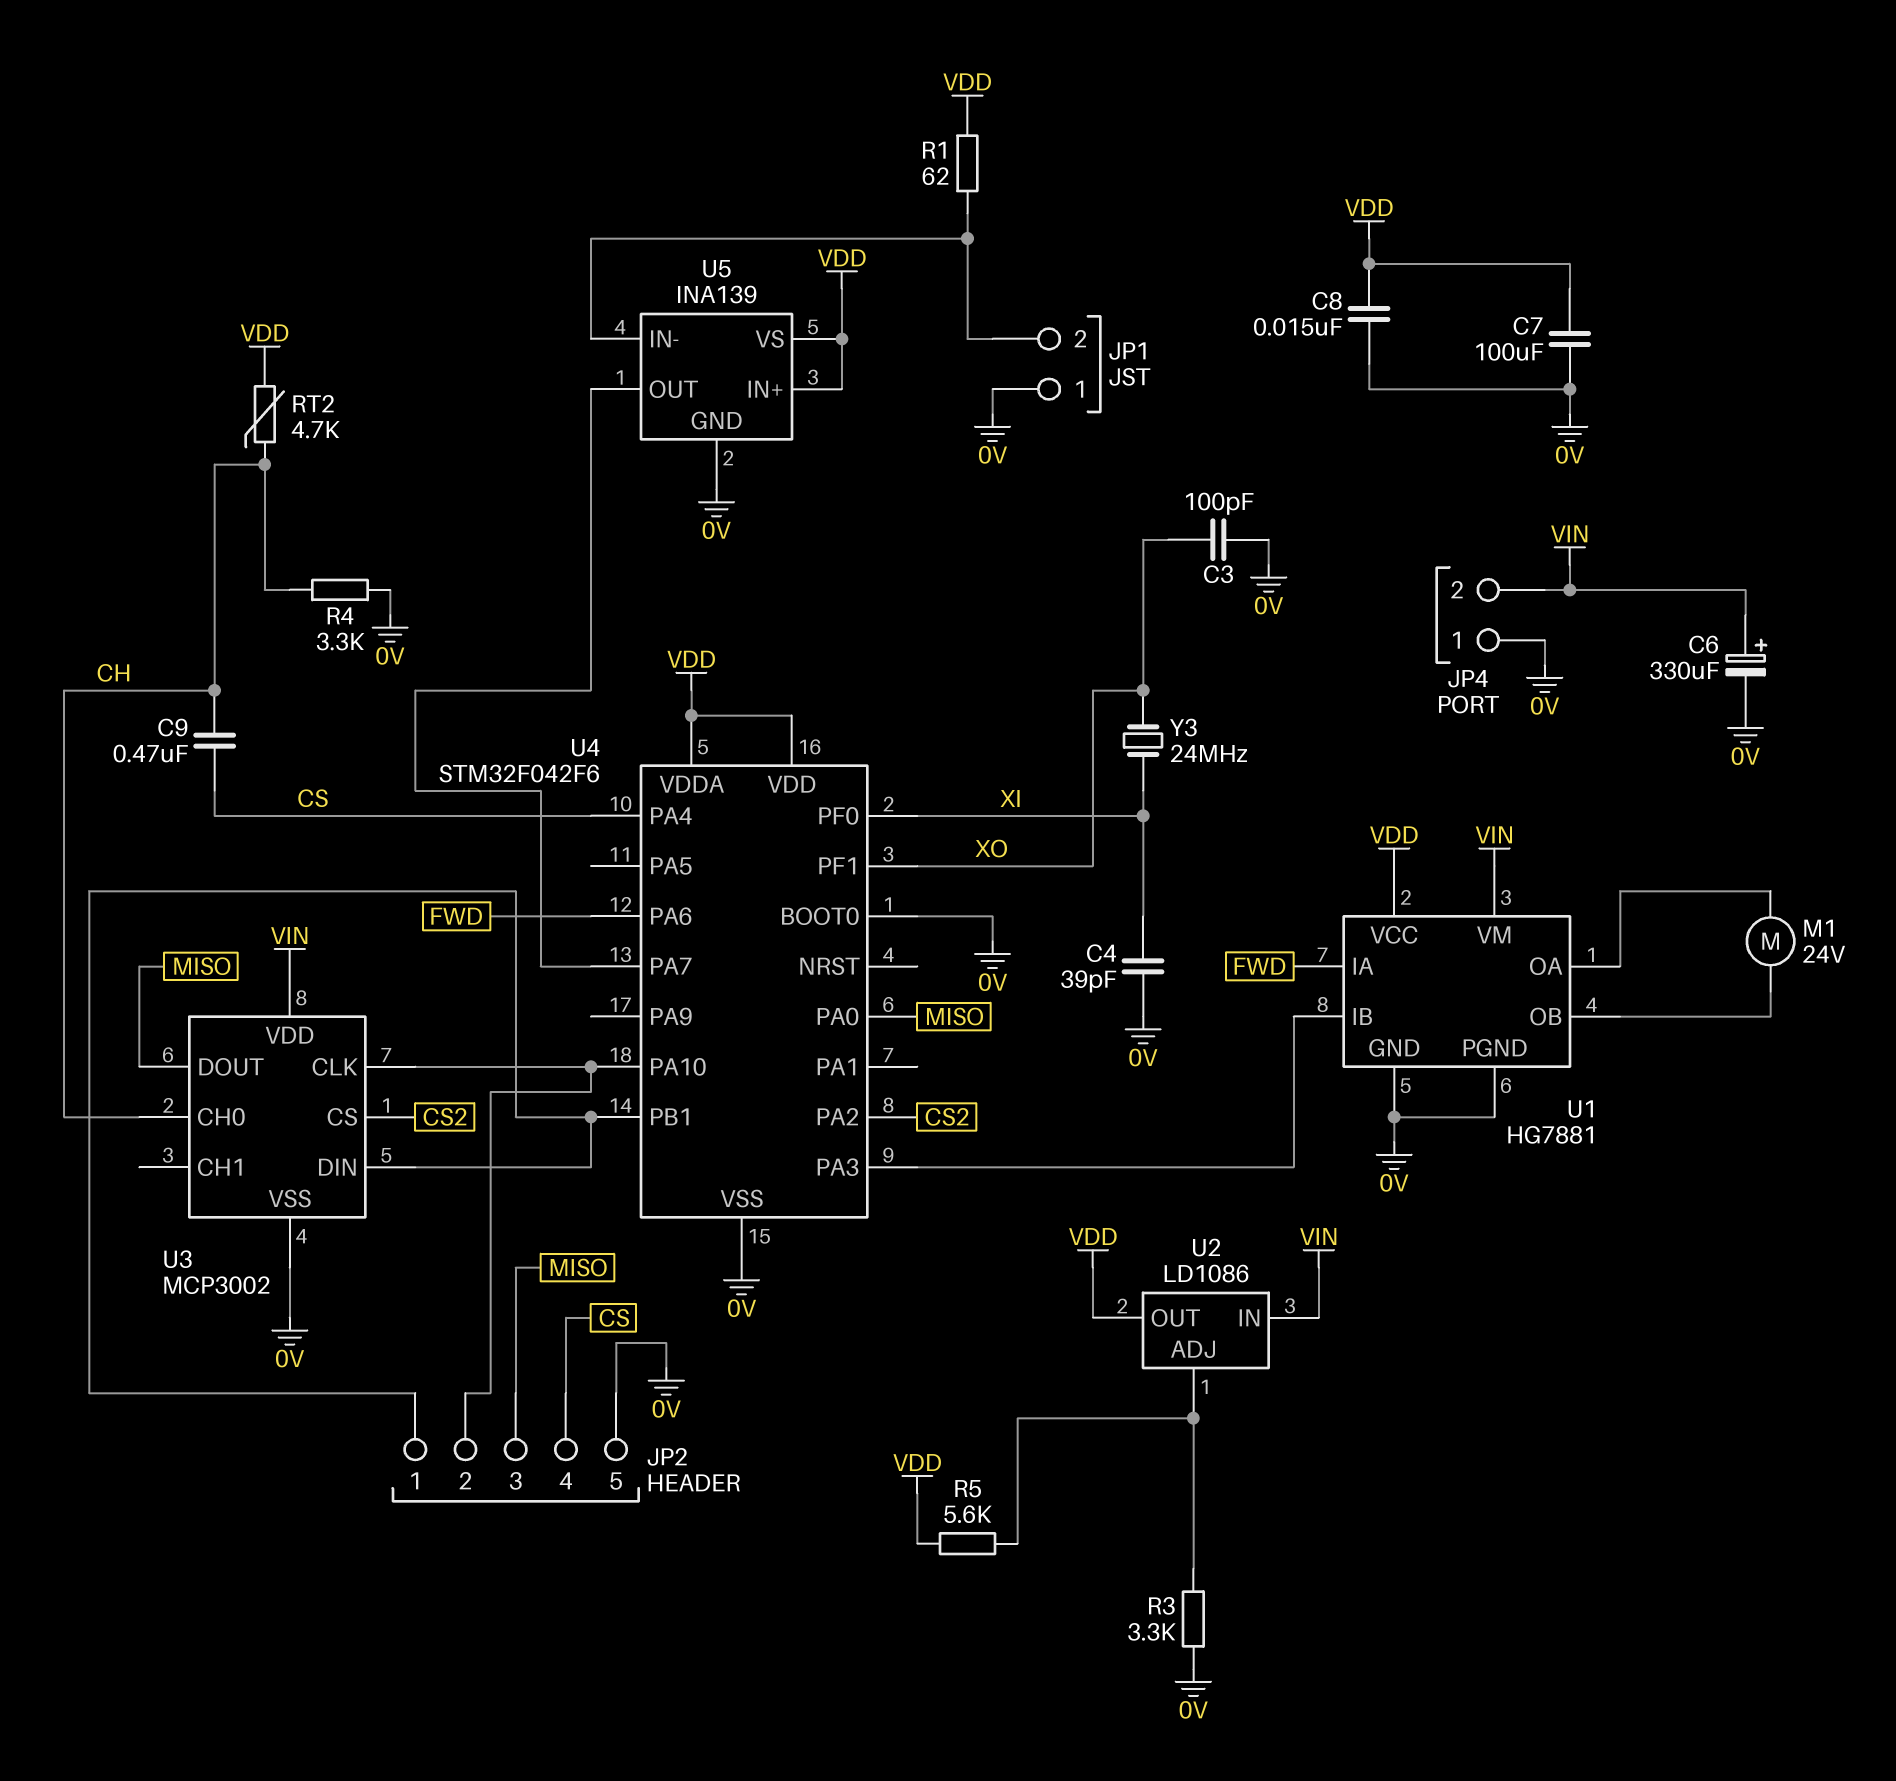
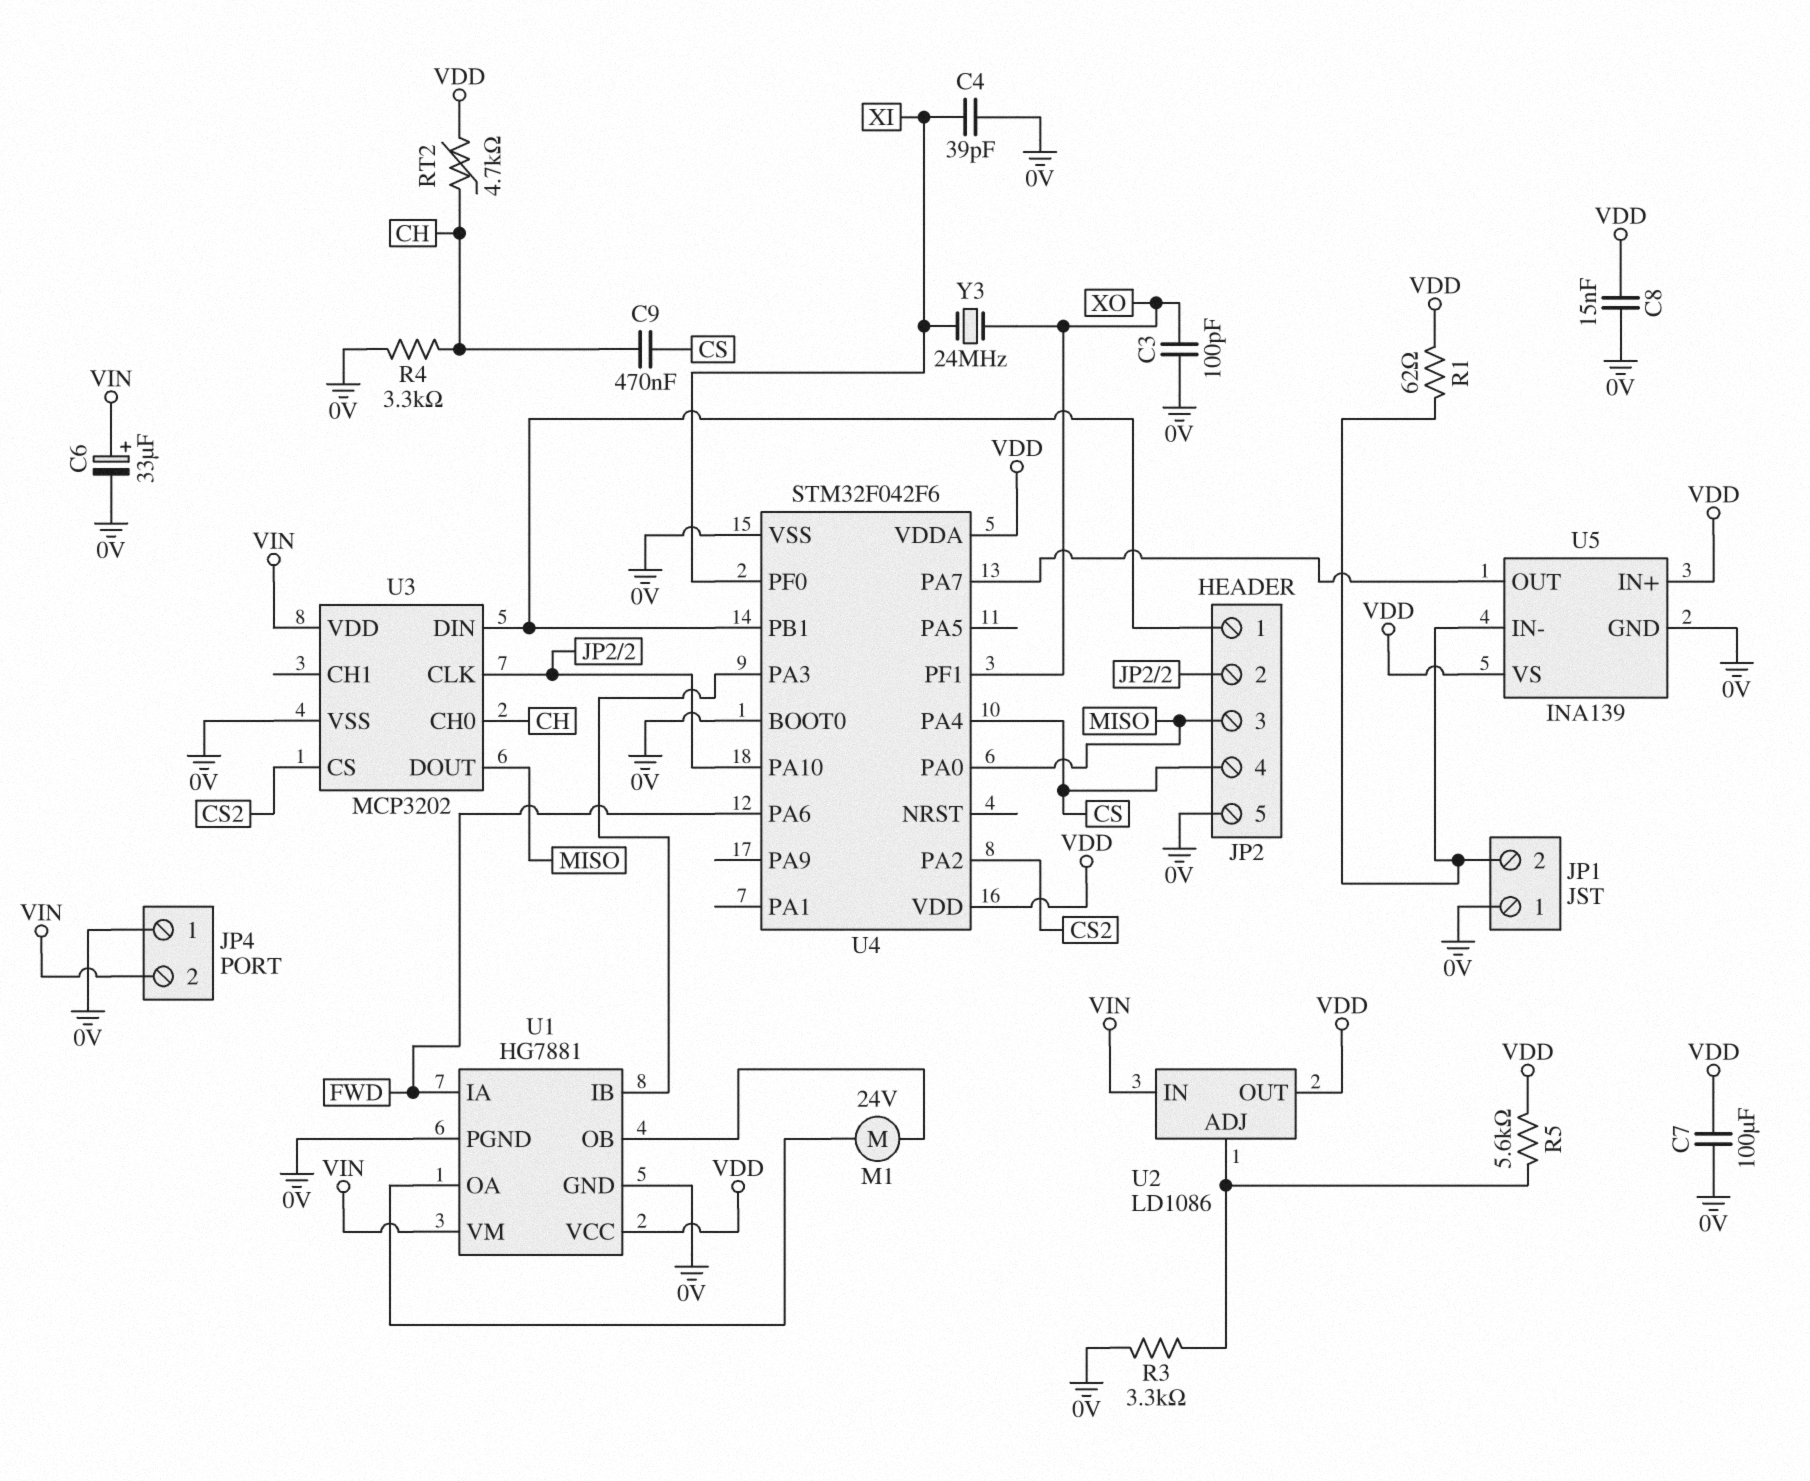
C6: 330uF (plus VIN, minus 0V) -> 33uF (plus VIN, minus 0V)
U3: MCP3002 -> MCP3202

